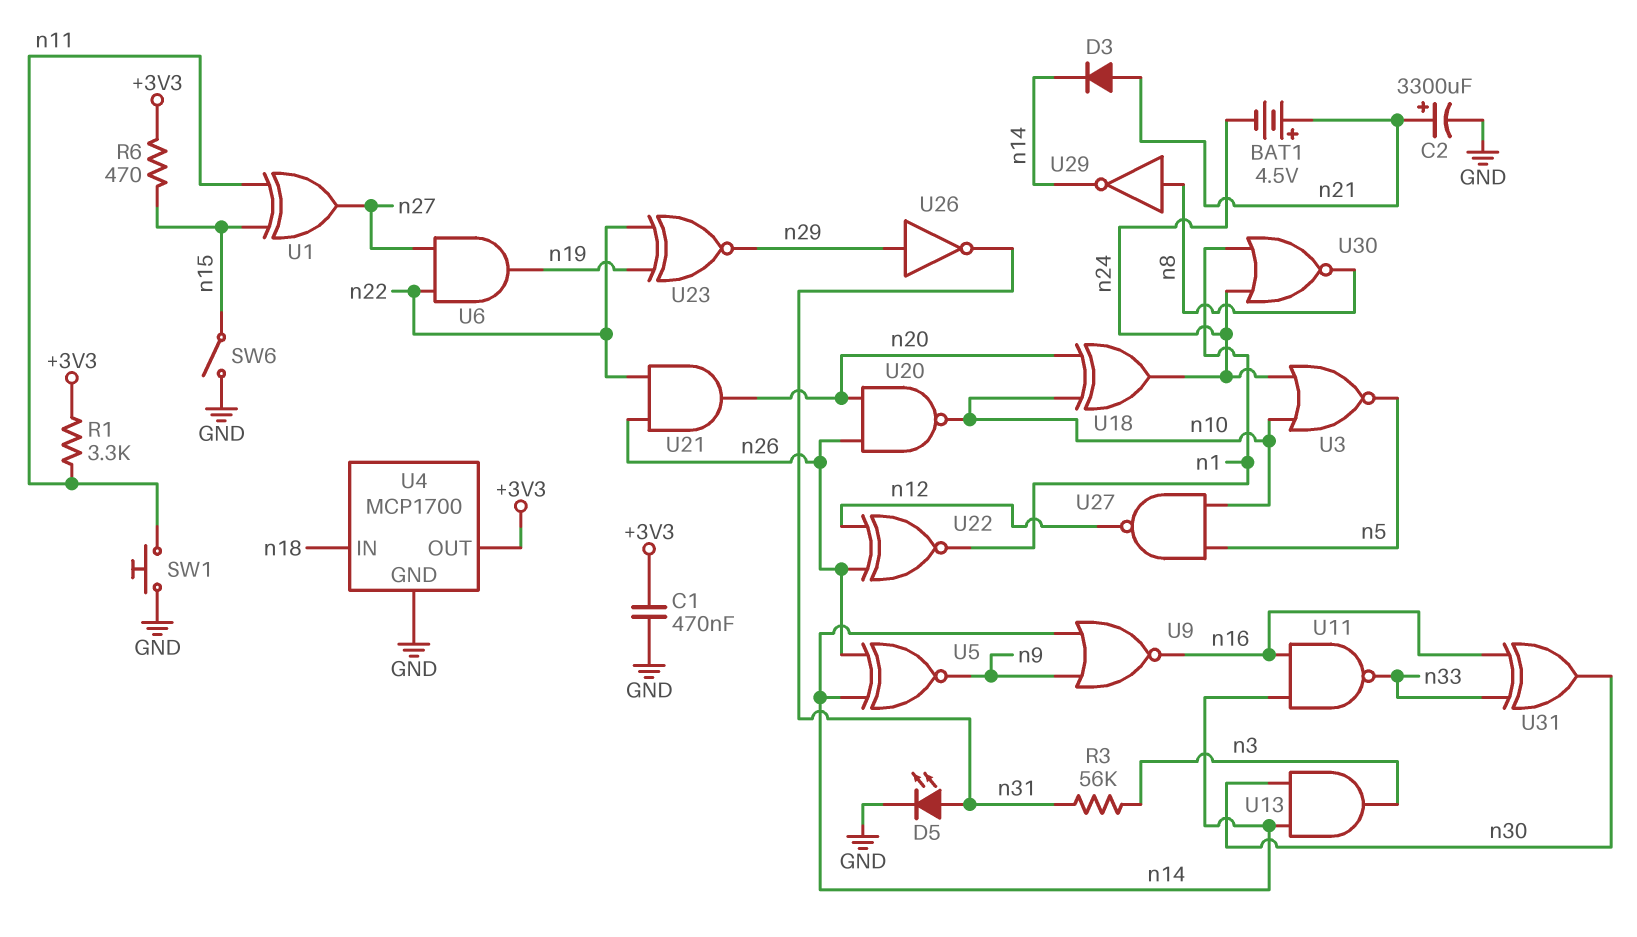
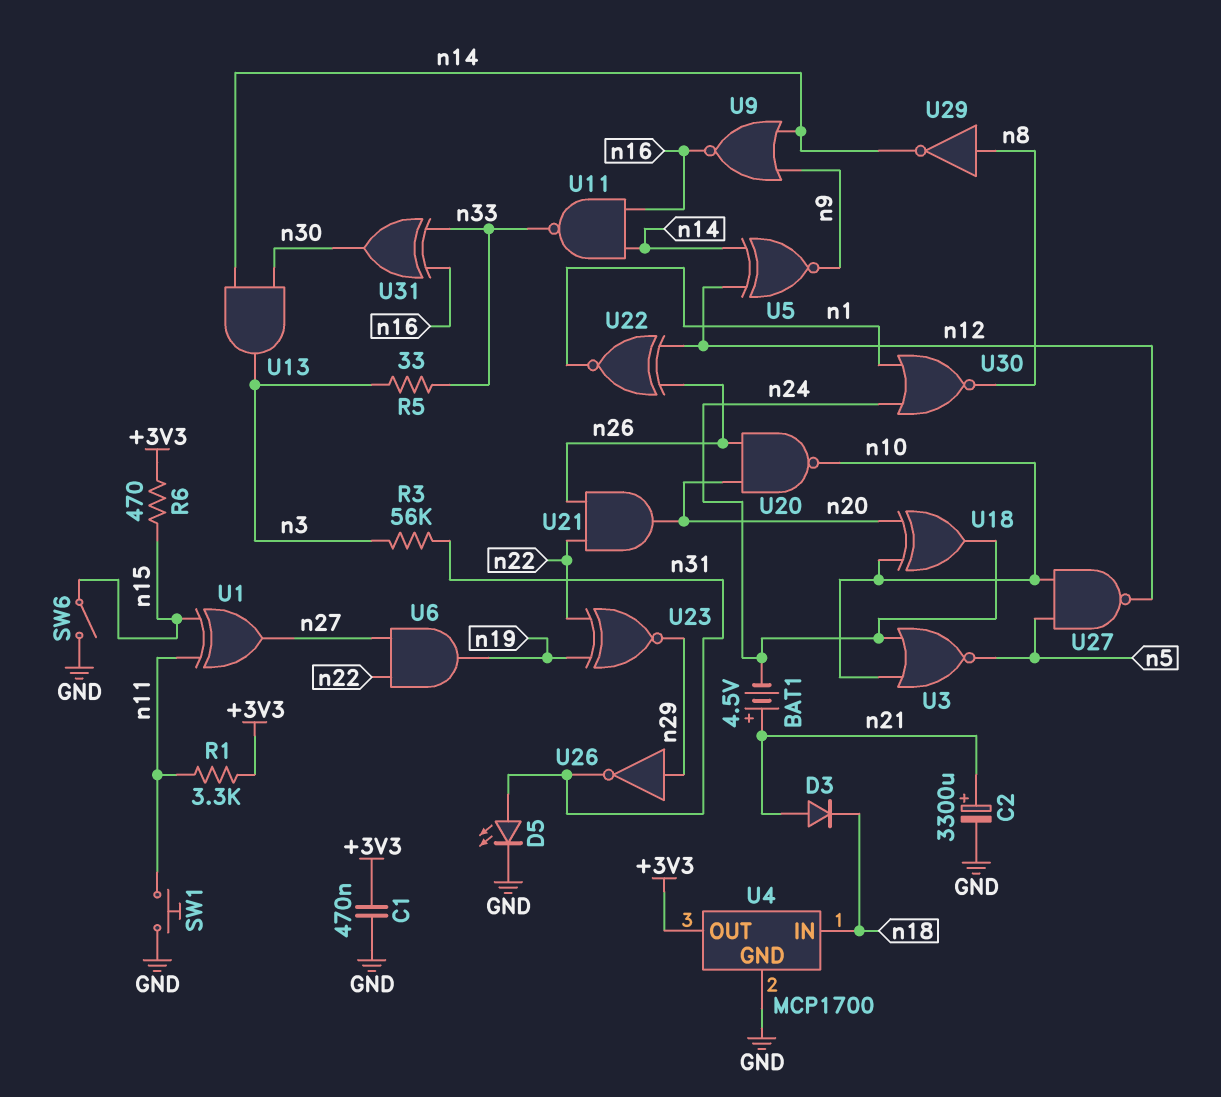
D3: diode (A n21, K n14) -> diode (A n21, K n18)
R5: none -> 33 (n3, n33)
U5: XNOR (in n14, in n26, out n9) -> XNOR (in n12, in n14, out n9)

